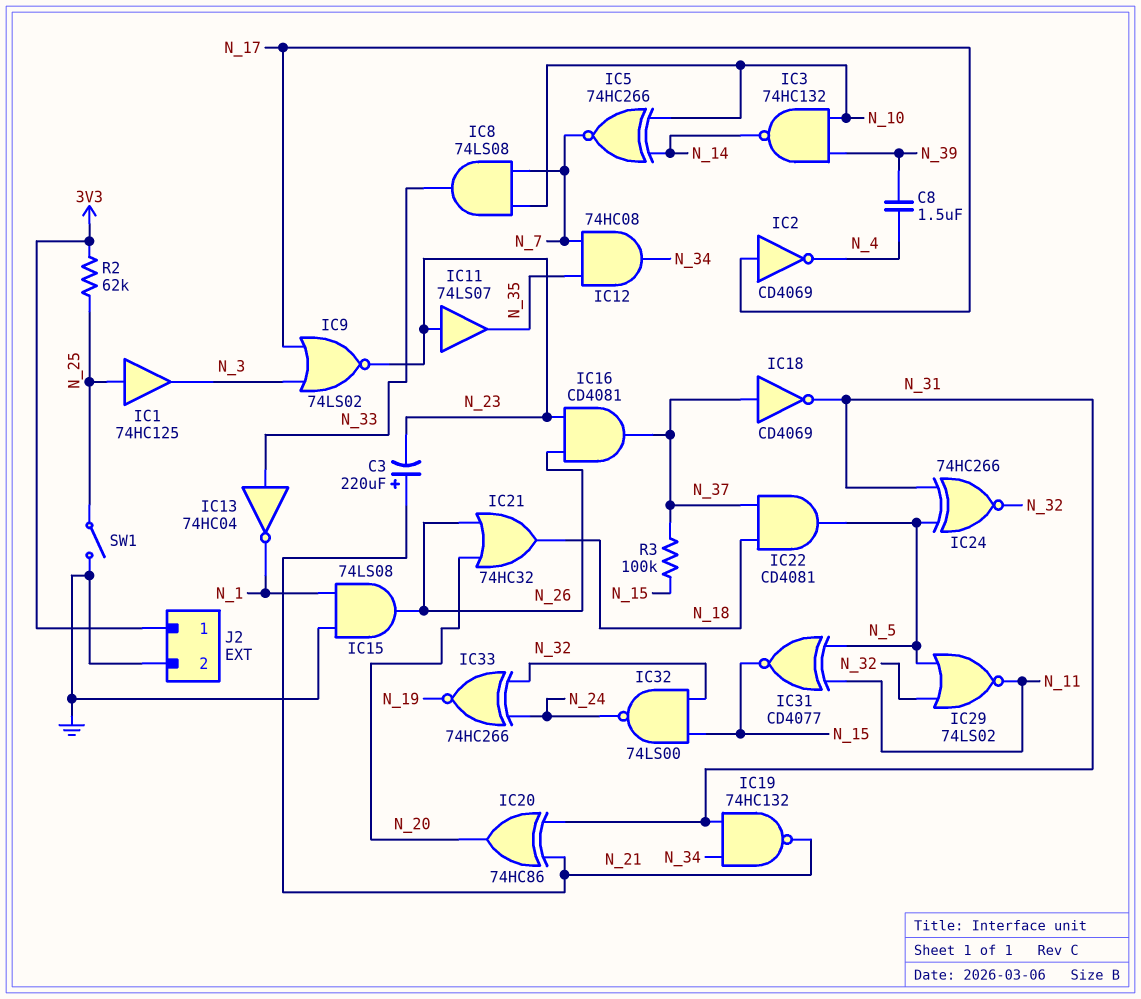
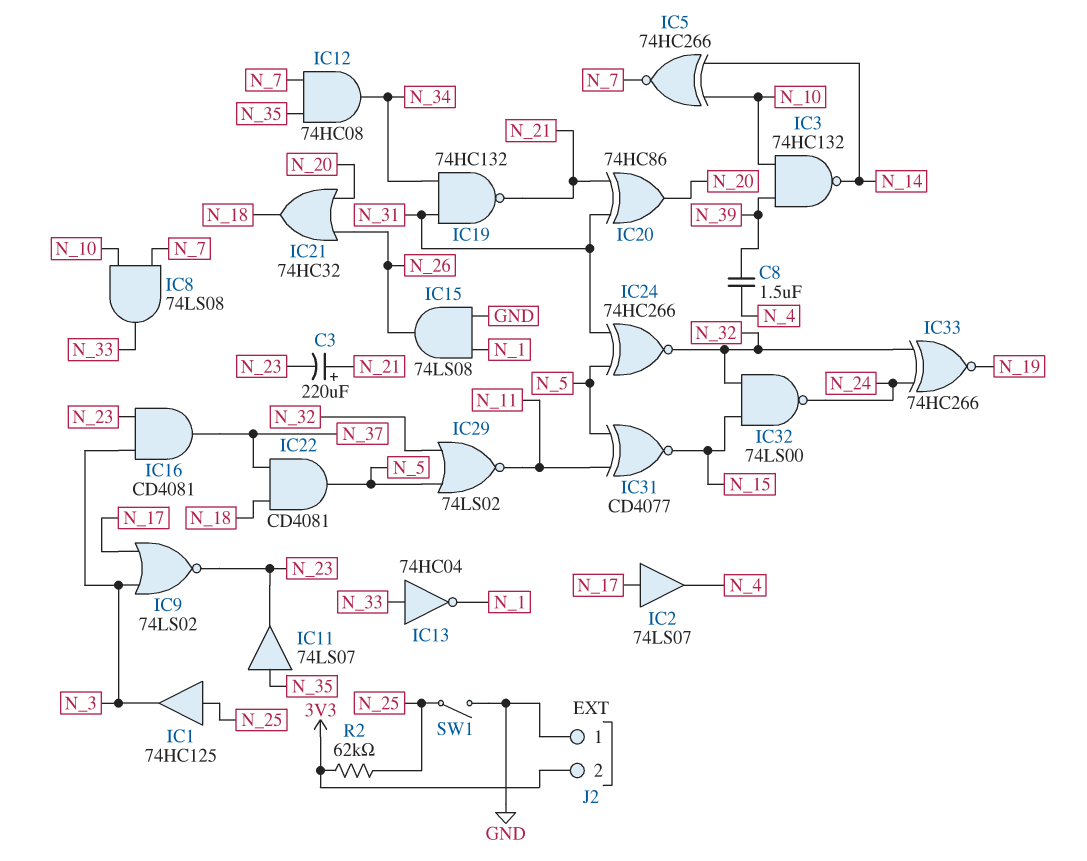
IC2: NOT CD4069 (in N_17, out N_4) -> buffer 74LS07 (in N_17, out N_4)
IC11: buffer 74LS07 (in N_23, out N_35) -> buffer 74LS07 (in N_35, out N_23)
IC16: AND CD4081 (in N_23, in N_26, out N_37) -> AND CD4081 (in N_3, in N_23, out N_37)
IC18: NOT CD4069 (in N_37, out N_31) -> none
J2 pin 1: 3V3 -> GND
J2 pin 2: GND -> 3V3
R3: 100k (N_15, N_37) -> none

